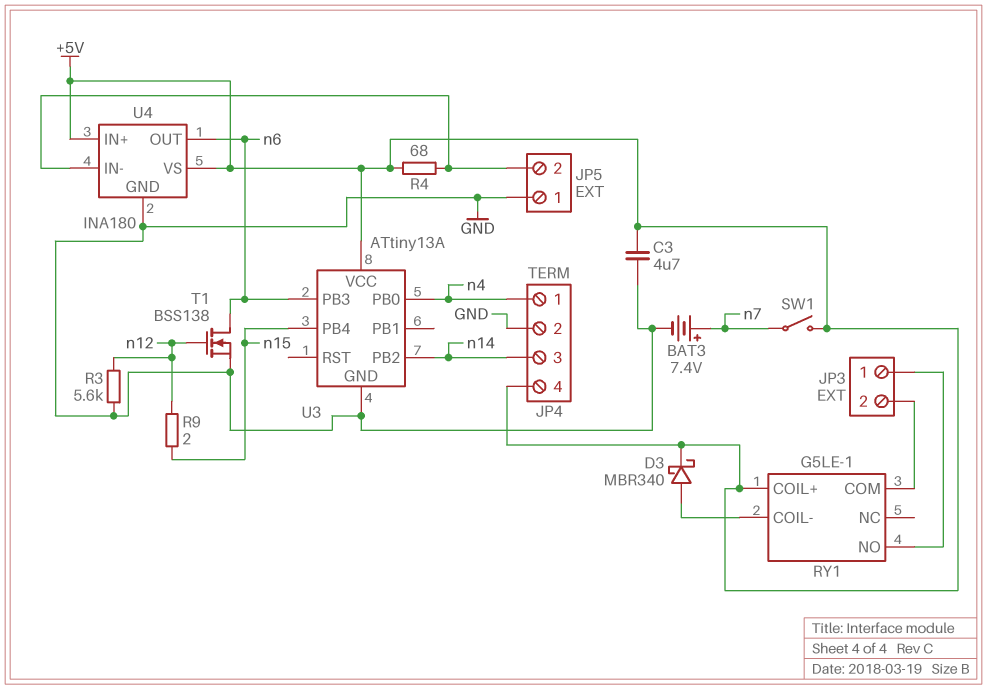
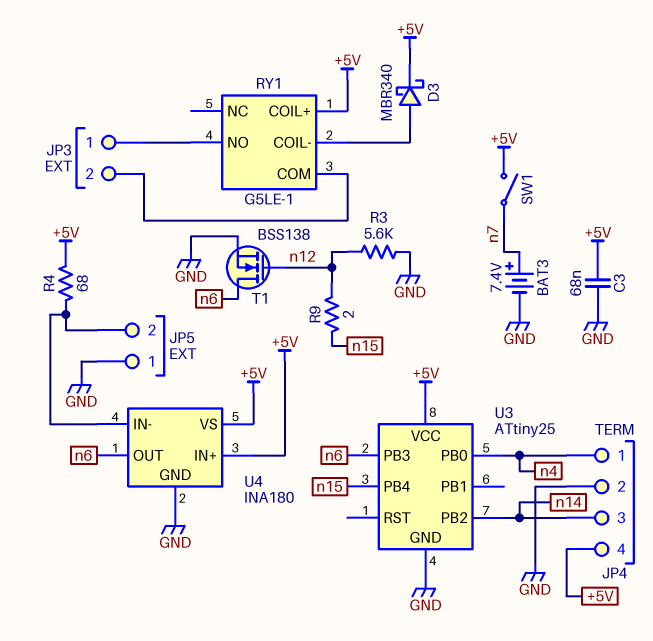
C3: 4.7uF (+5V, GND) -> 68nF (+5V, GND)
U3: ATtiny13A -> ATtiny25

